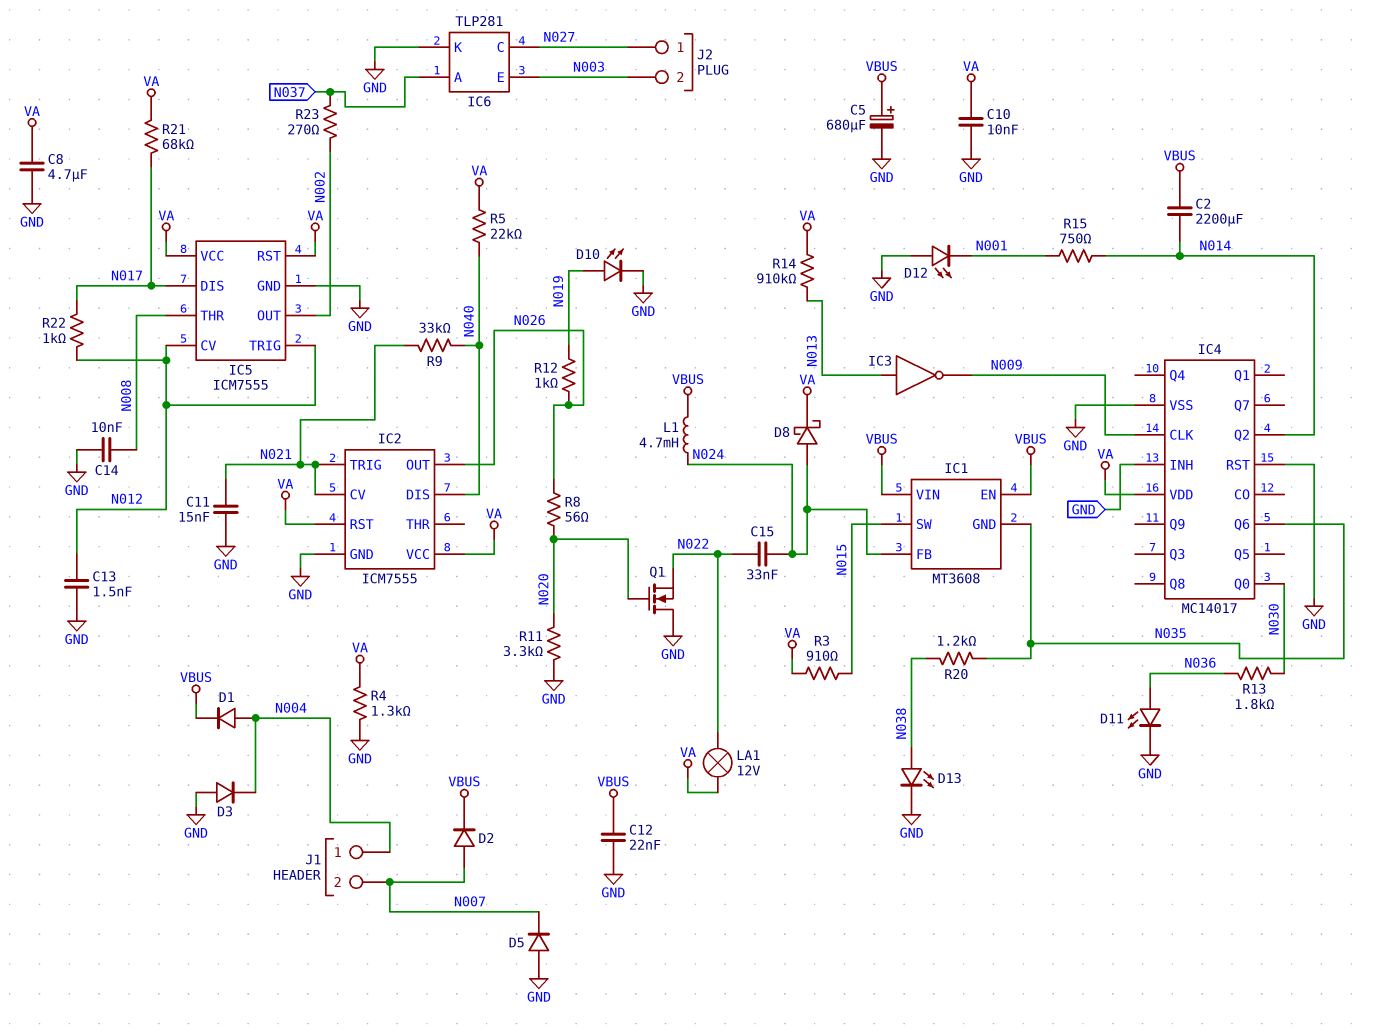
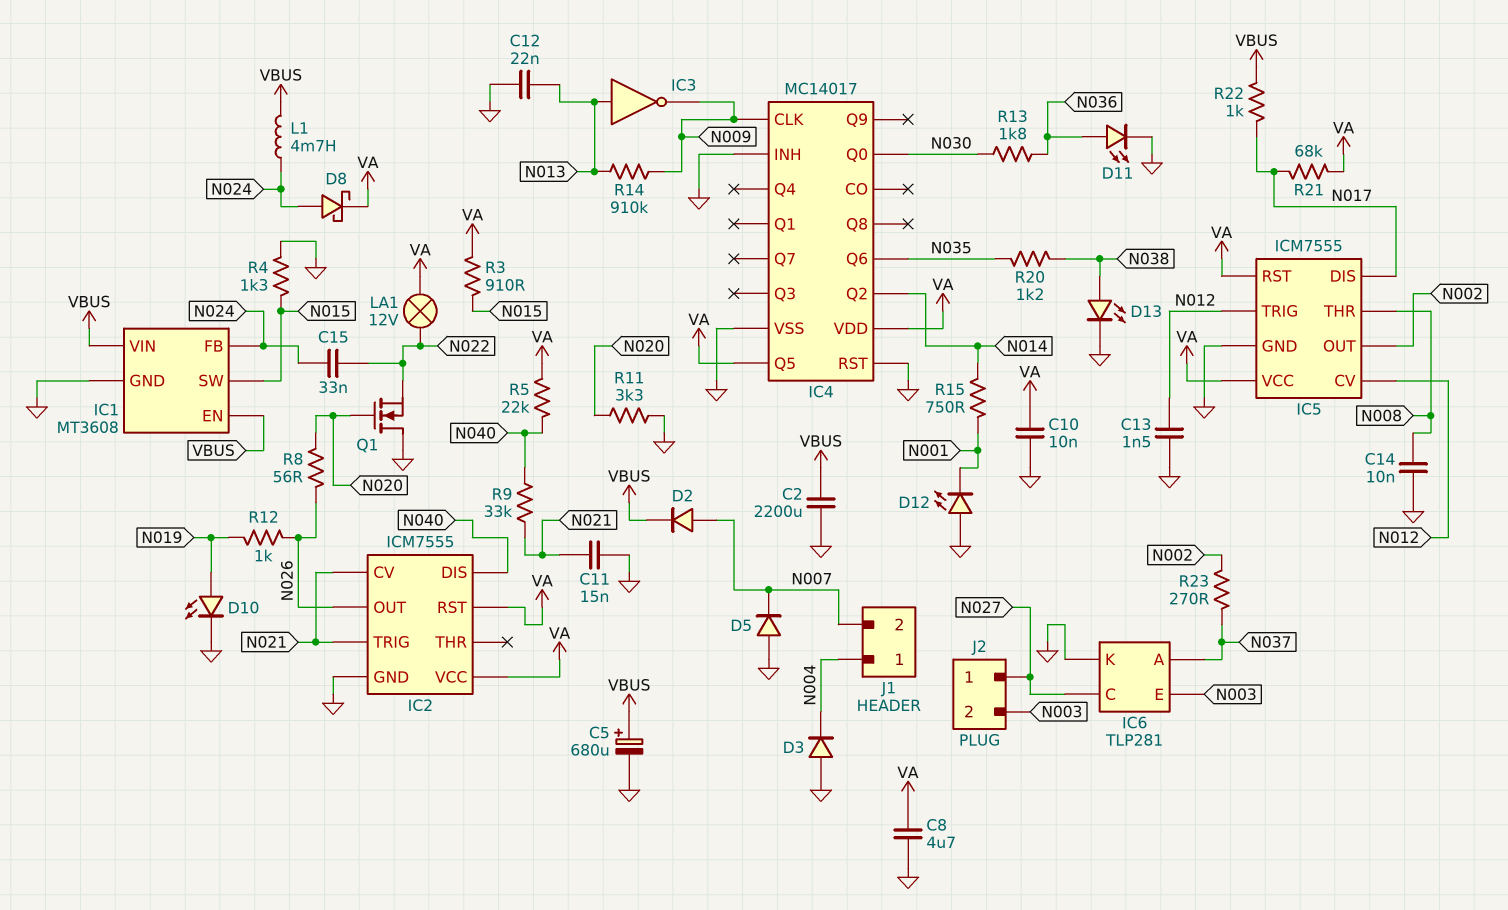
C2: 2200uF (N014, VBUS) -> 2200uF (GND, VBUS)
C12: 22nF (GND, VBUS) -> 22nF (GND, N013)
D1: diode (A N004, K VBUS) -> none
IC1 pin GND: N035 -> GND
IC4 pin Q5: none -> VA
R4: 1.3k (GND, VA) -> 1.3k (GND, N015)
R14: 910k (N013, VA) -> 910k (N009, N013)
R22: 1k (N012, N017) -> 1k (N017, VBUS)

